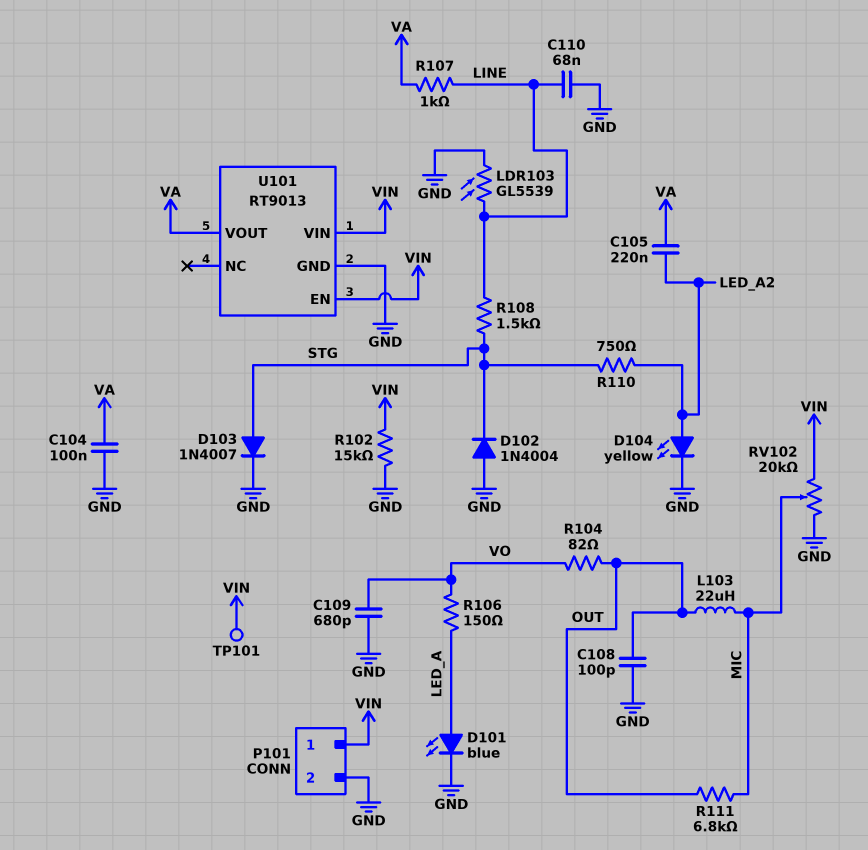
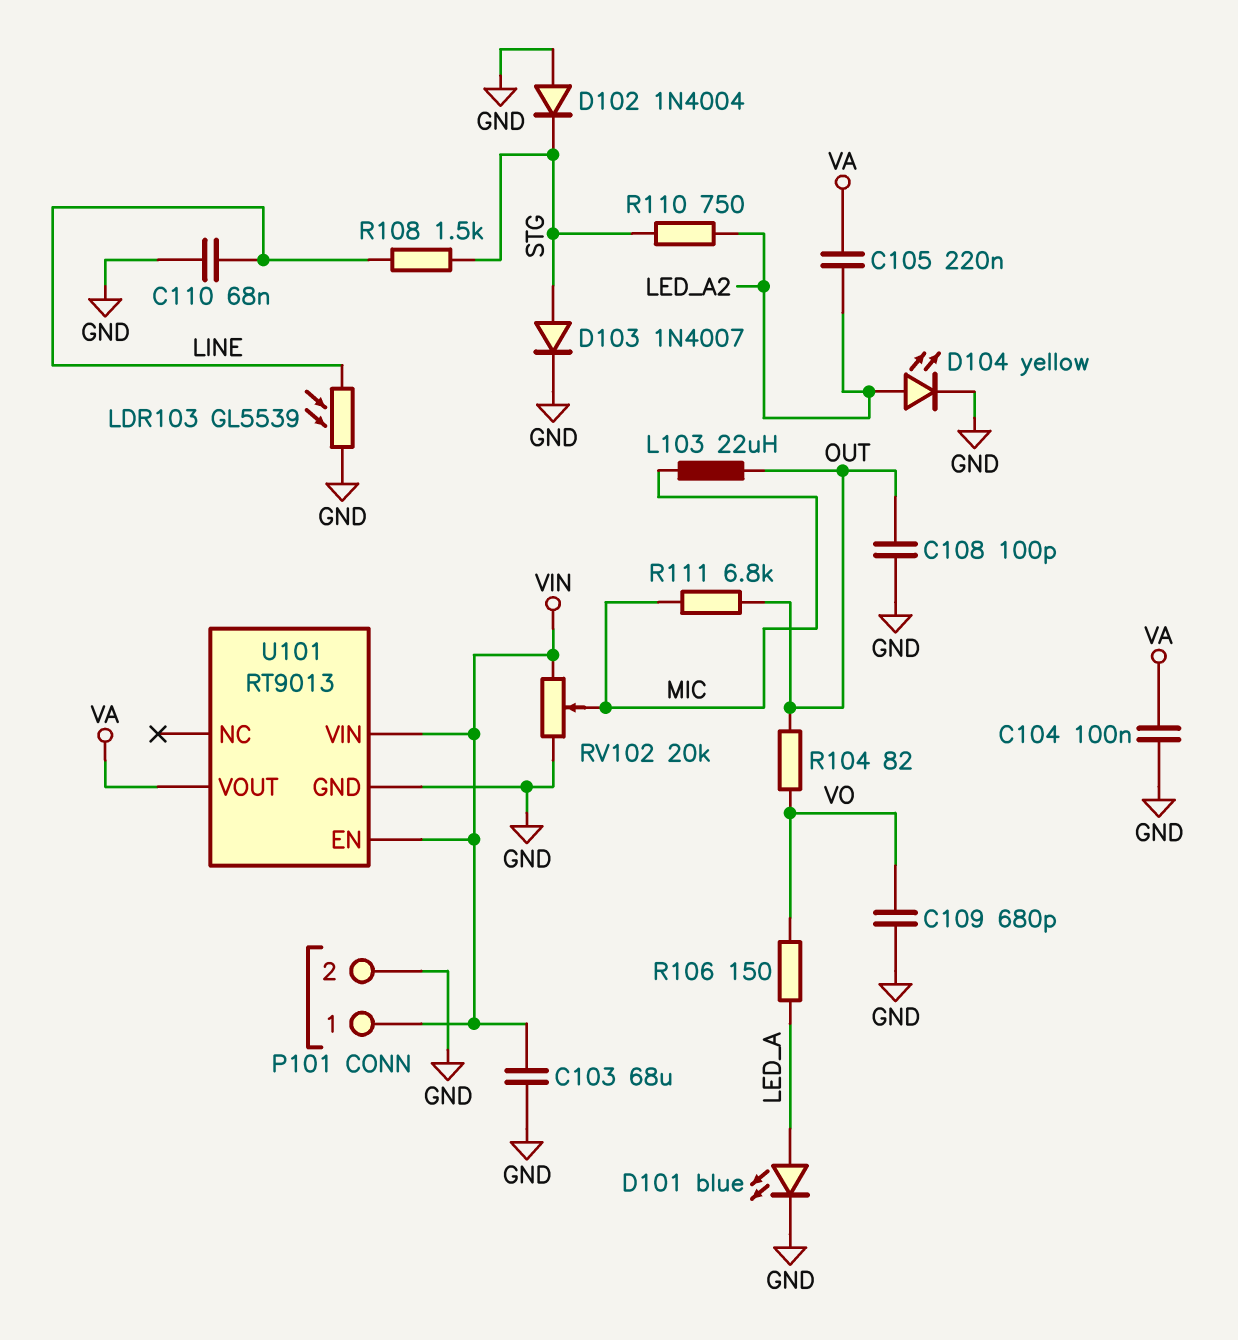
C103: none -> 68uF (GND, VIN)
R102: 15k (GND, VIN) -> none
R107: 1k (LINE, VA) -> none
TP101: test point (VIN) -> none

